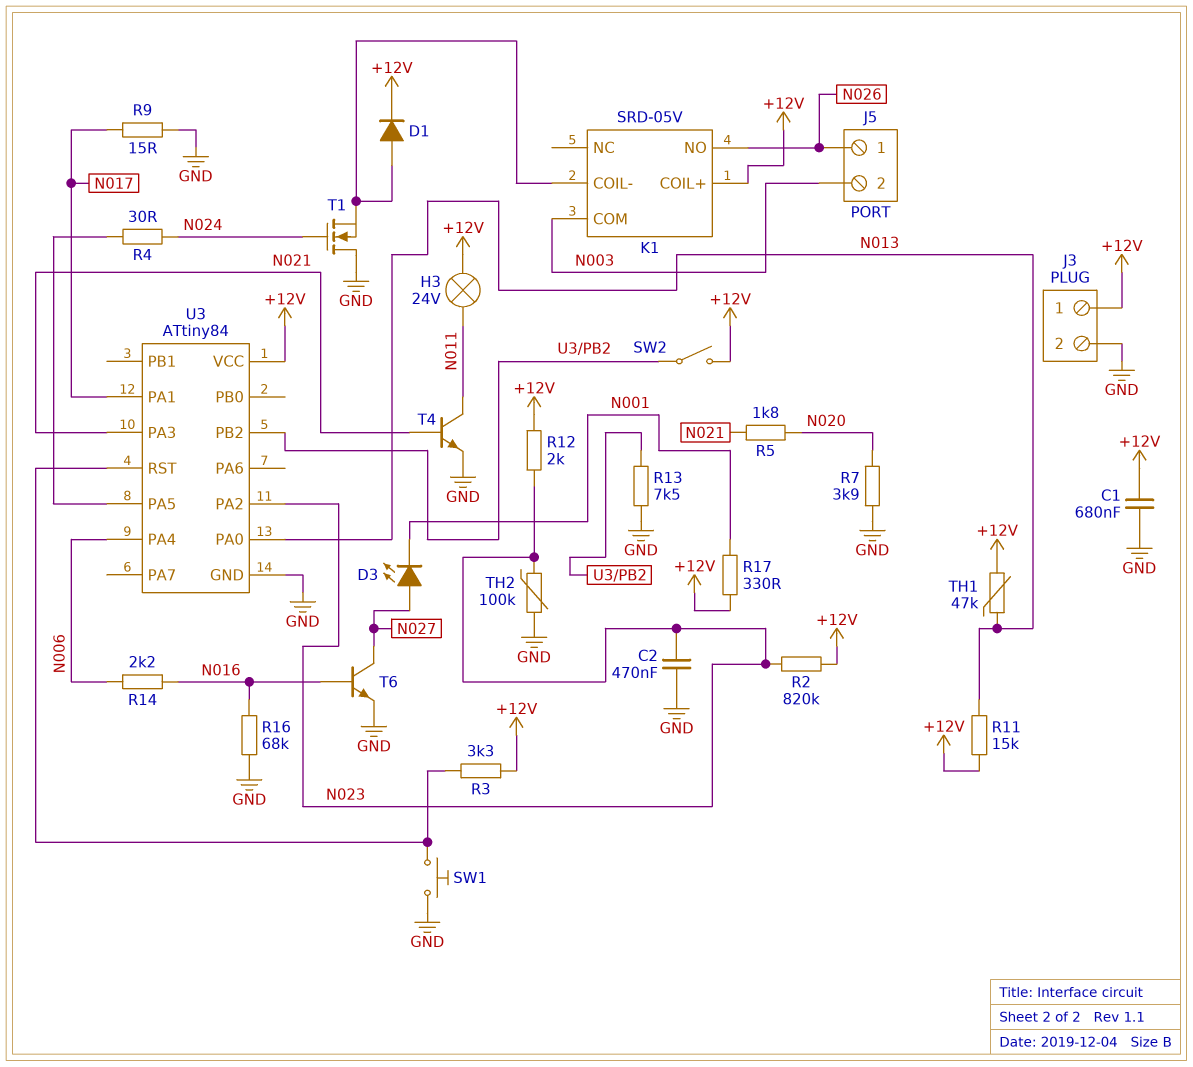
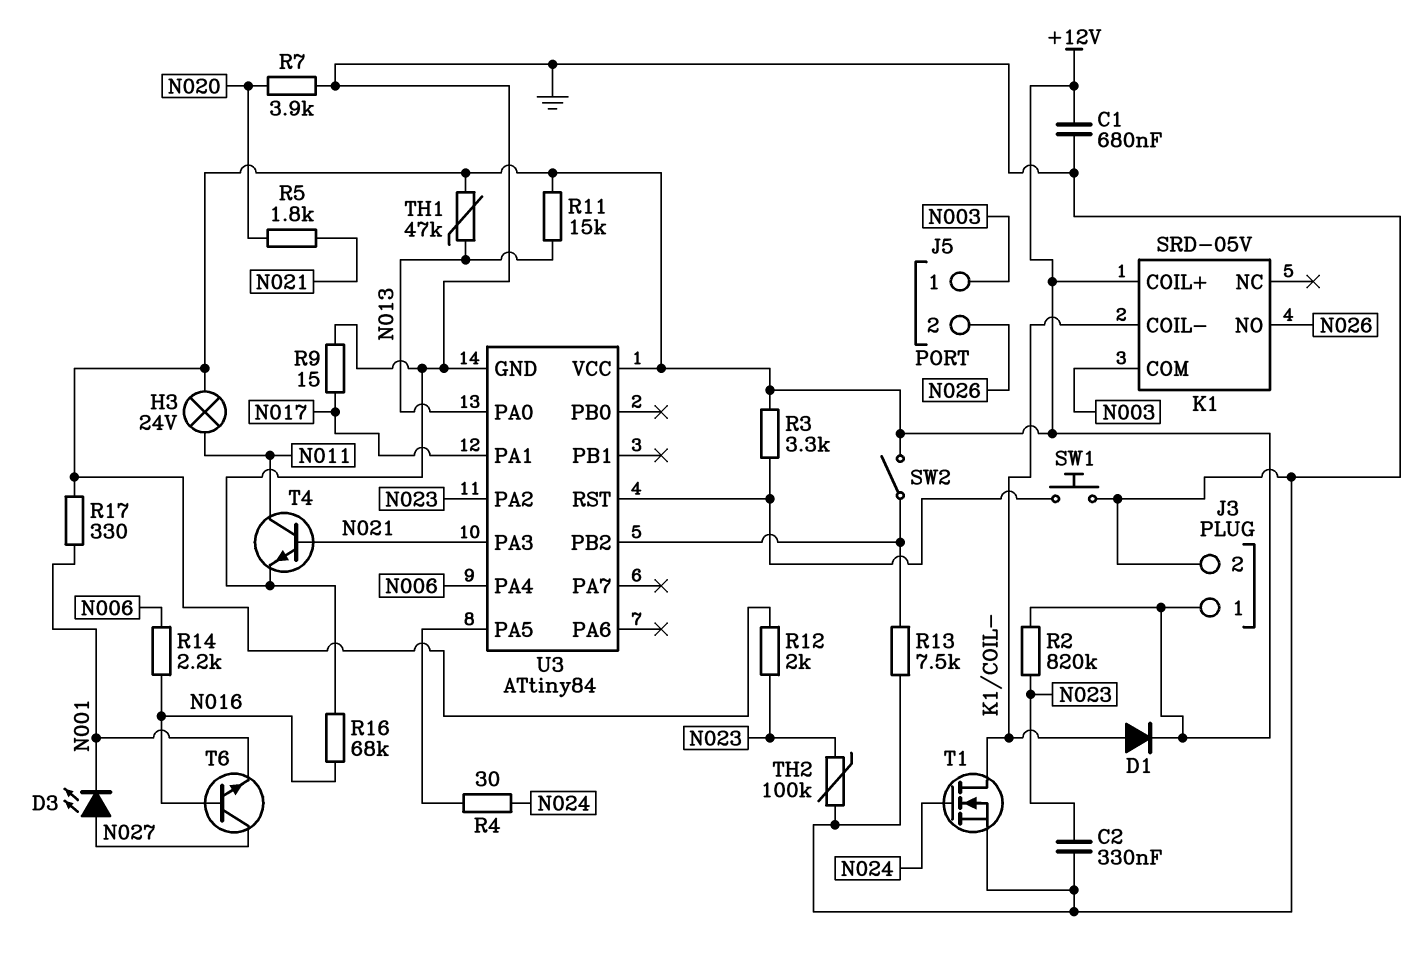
C2: 470nF (GND, N023) -> 330nF (GND, N023)
J5 pin 1: N026 -> N003
J5 pin 2: N003 -> N026
T1: NMOS (G N024, D GND, S K1/COIL-) -> NMOS (G N024, D K1/COIL-, S GND)
T6: NPN (B N016, C N027, E GND) -> NPN (B N016, C N027, E N001)

